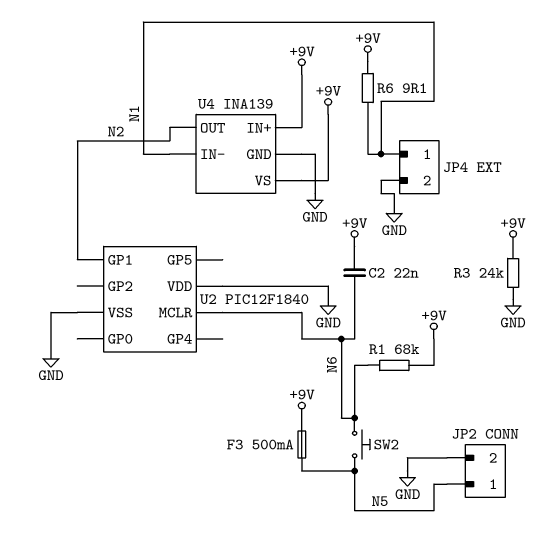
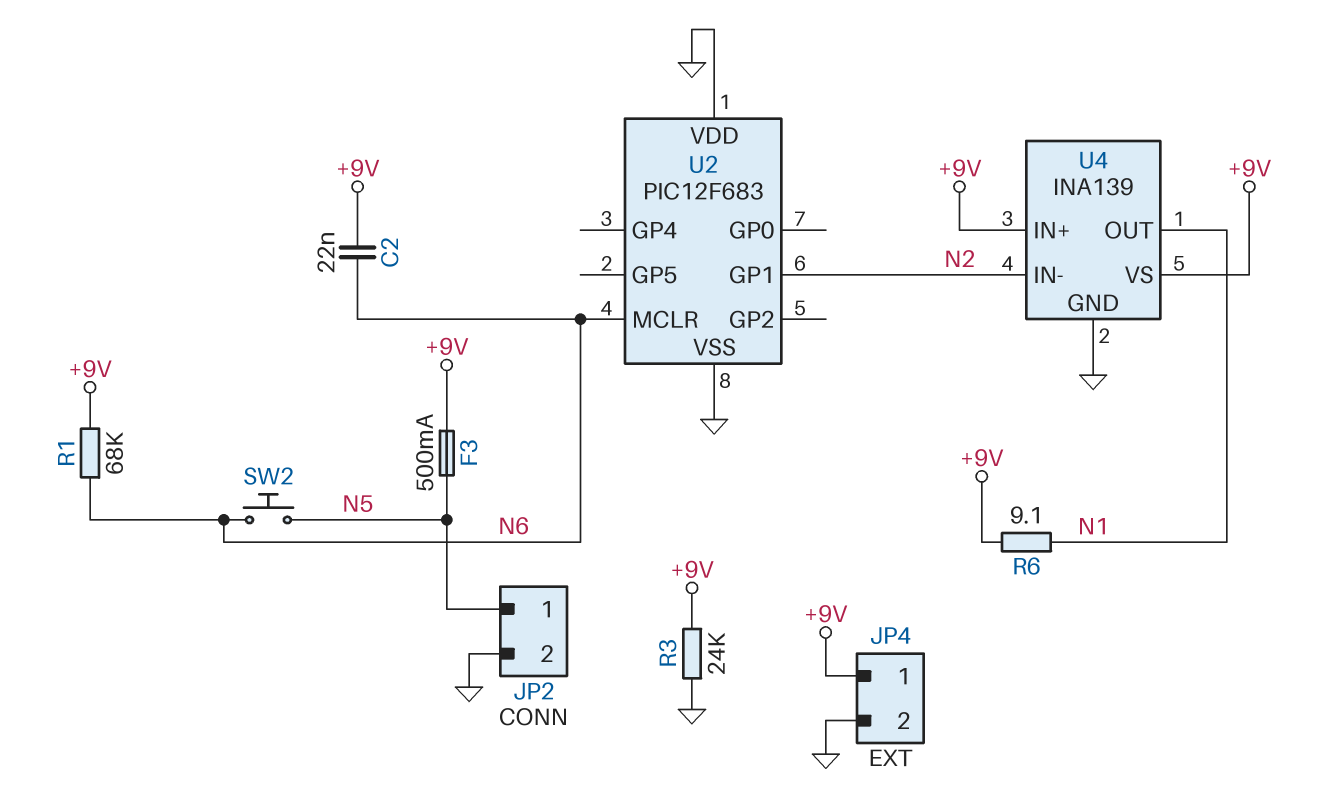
JP4 pin 1: N1 -> +9V
U2: PIC12F1840 -> PIC12F683
U4 pin IN-: N1 -> N2
U4 pin OUT: N2 -> N1

